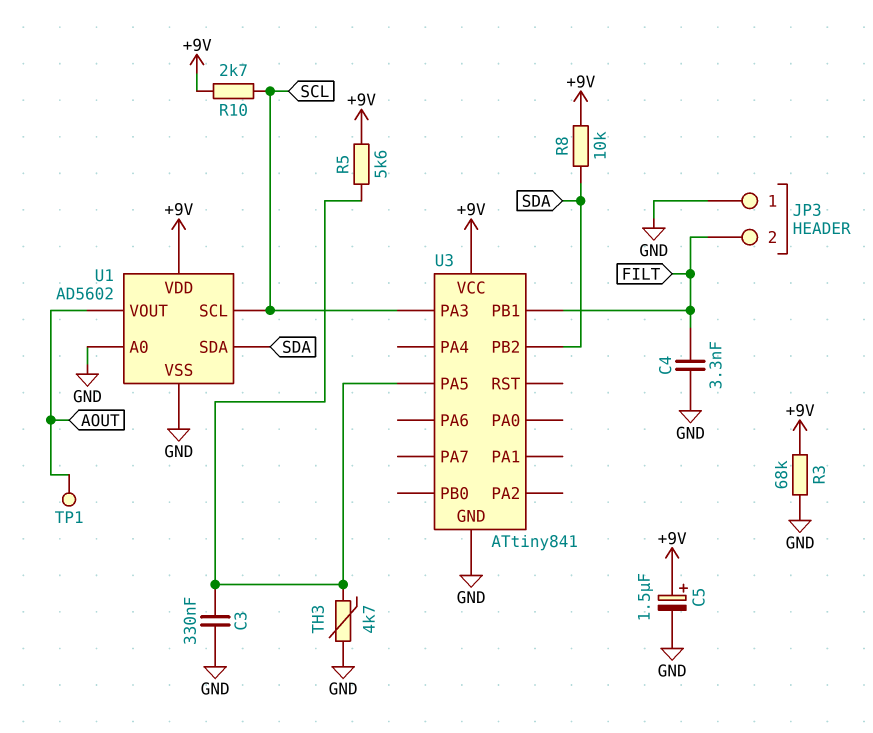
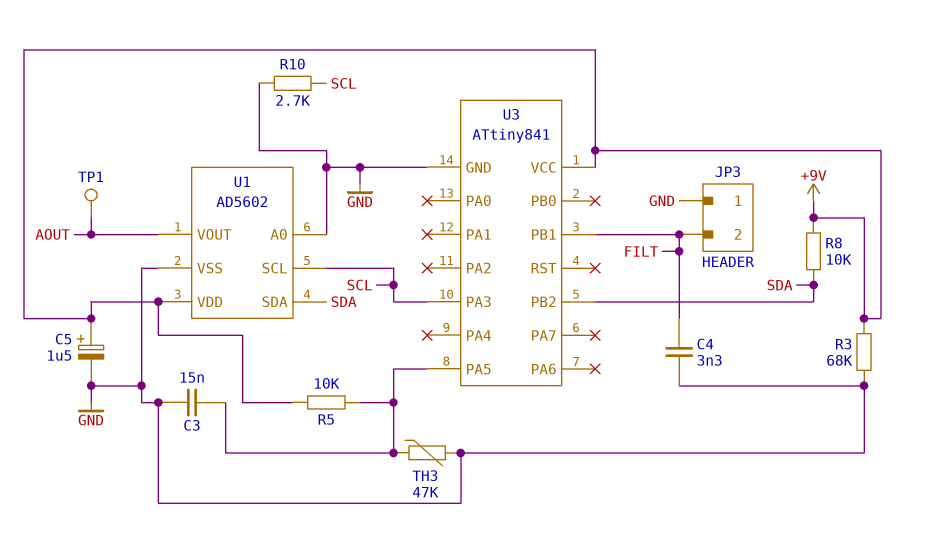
C3: 330nF (GND, U3/PA5) -> 15nF (GND, U3/PA5)
R5: 5.6k (+9V, U3/PA5) -> 10k (+9V, U3/PA5)
R10: 2.7k (+9V, SCL) -> 2.7k (GND, SCL)
TH3: 4.7k (GND, U3/PA5) -> 47k (GND, U3/PA5)

